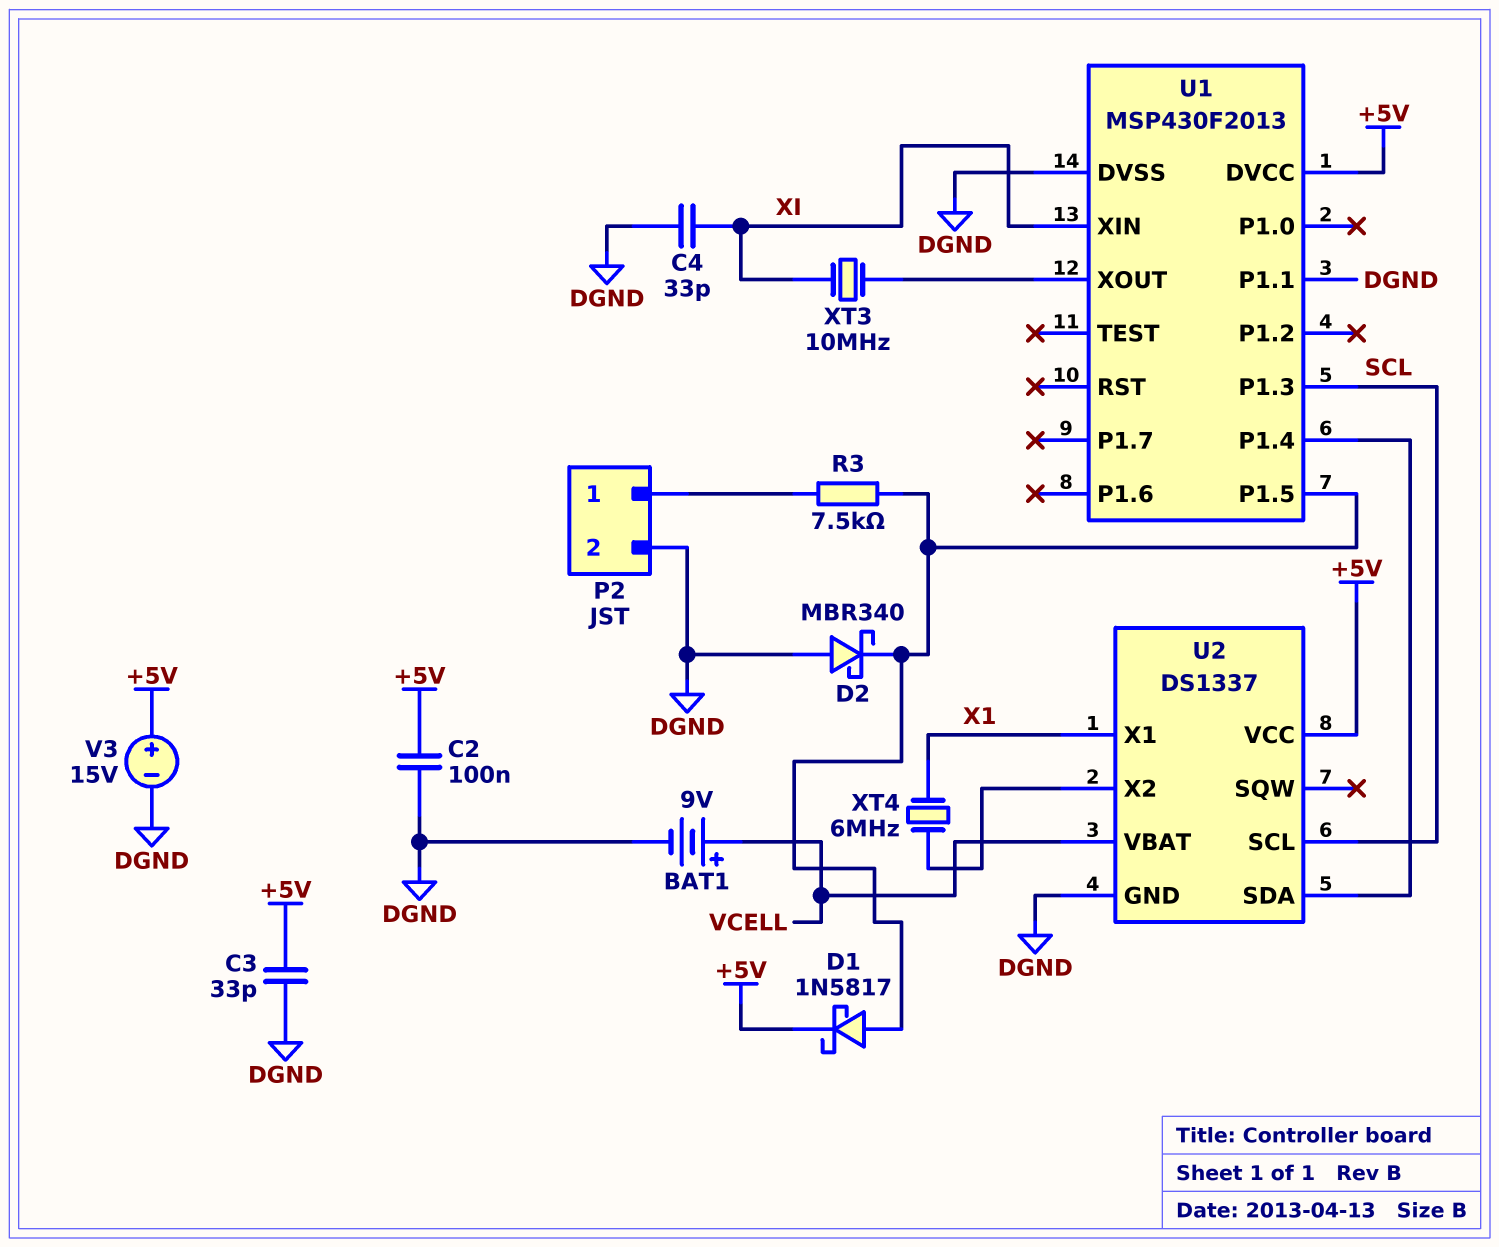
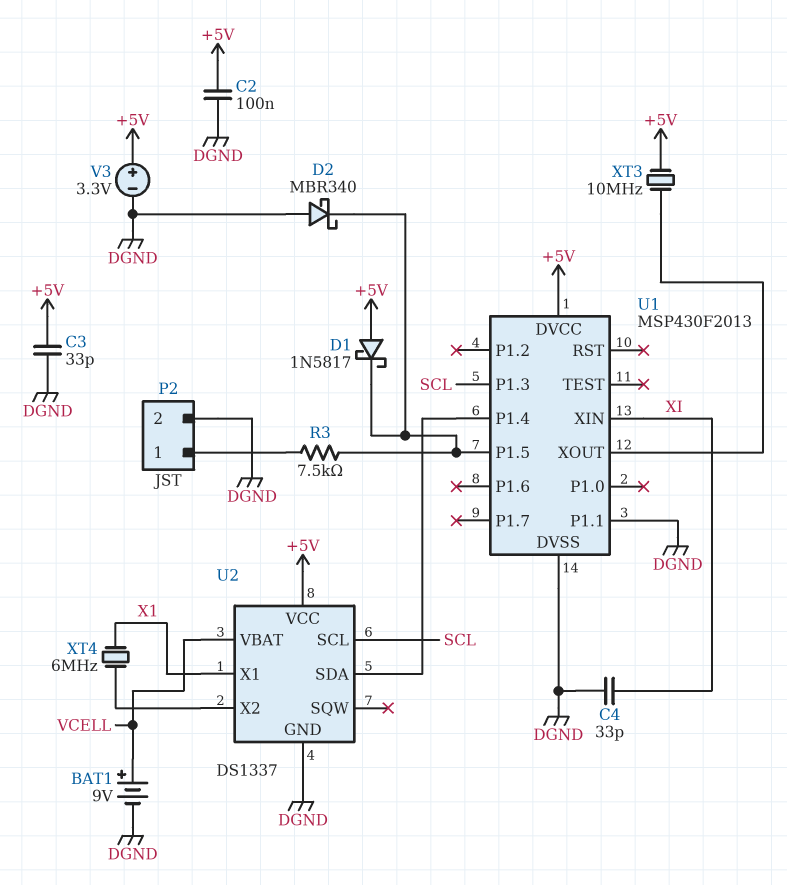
D1: schottky 1N5817 (A U1/P1.5, K +5V) -> schottky 1N5817 (A +5V, K U1/P1.5)
V3: 15V (plus +5V, minus DGND) -> 3.3V (plus +5V, minus DGND)
XT3: 10MHz (U1/XOUT, XI) -> 10MHz (+5V, U1/XOUT)

